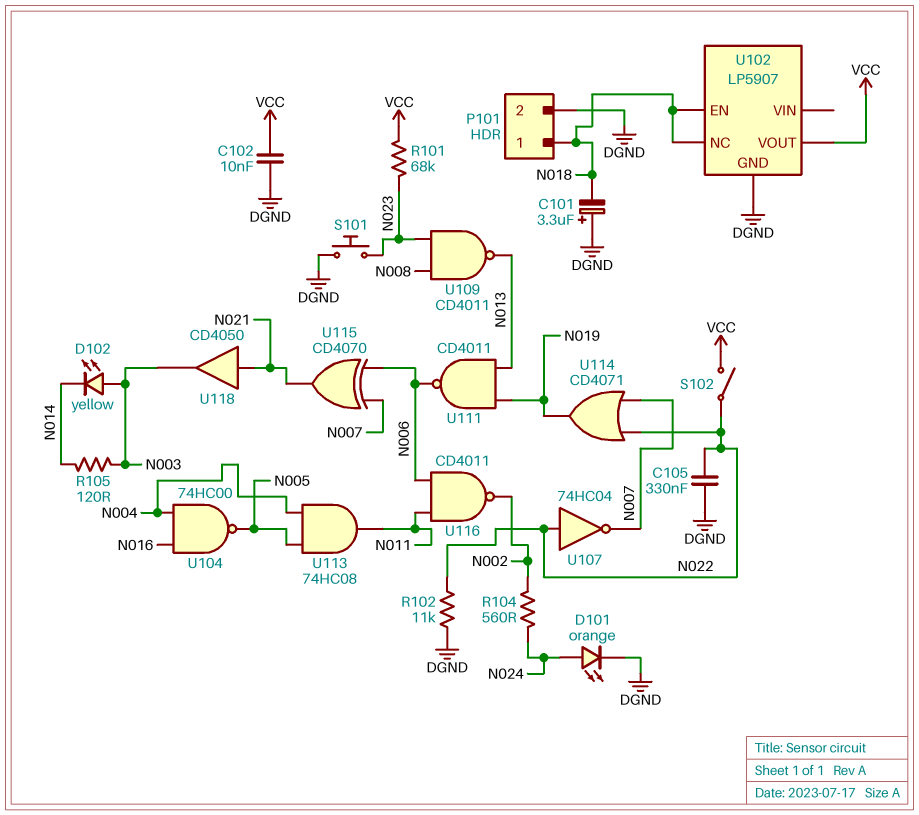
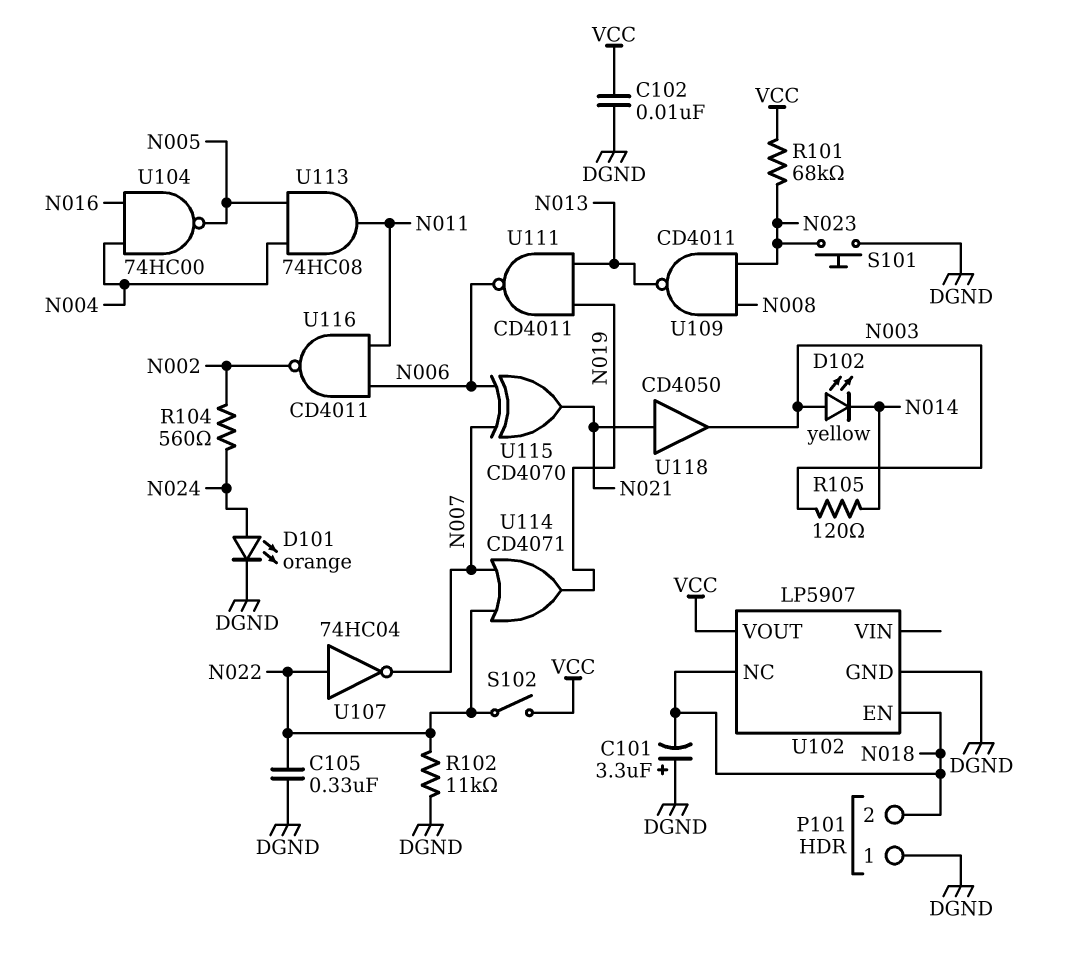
P101 pin 1: N018 -> DGND
P101 pin 2: DGND -> N018

